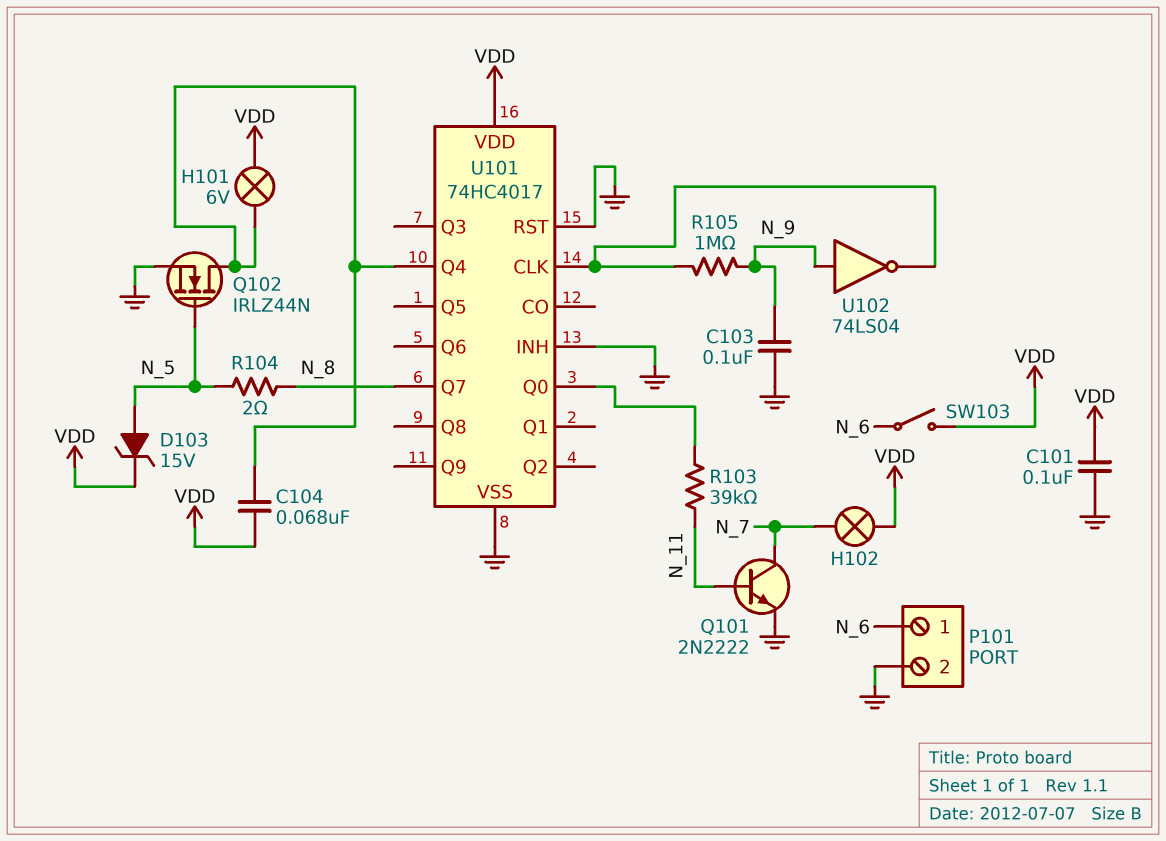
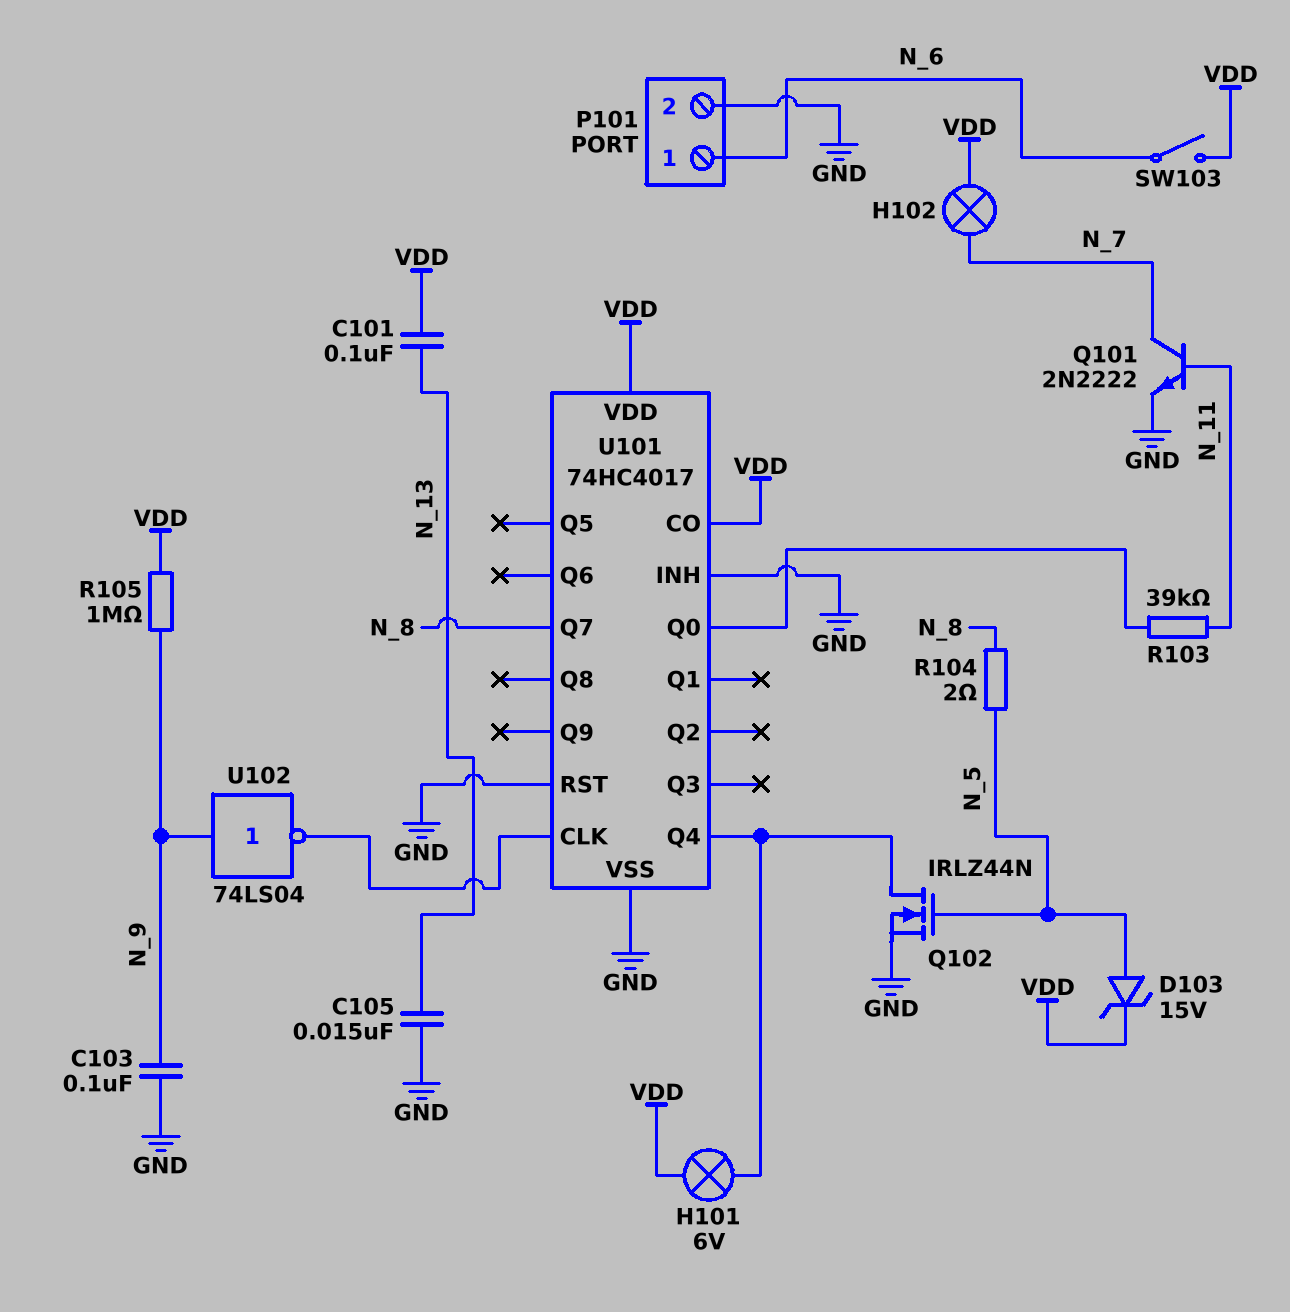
C101: 100nF (GND, VDD) -> 100nF (N_13, VDD)
C104: 68nF (U101/Q4, VDD) -> none
C105: none -> 15nF (GND, N_13)
R105: 1M (N_9, U101/CLK) -> 1M (N_9, VDD)
U101 pin CO: none -> VDD

